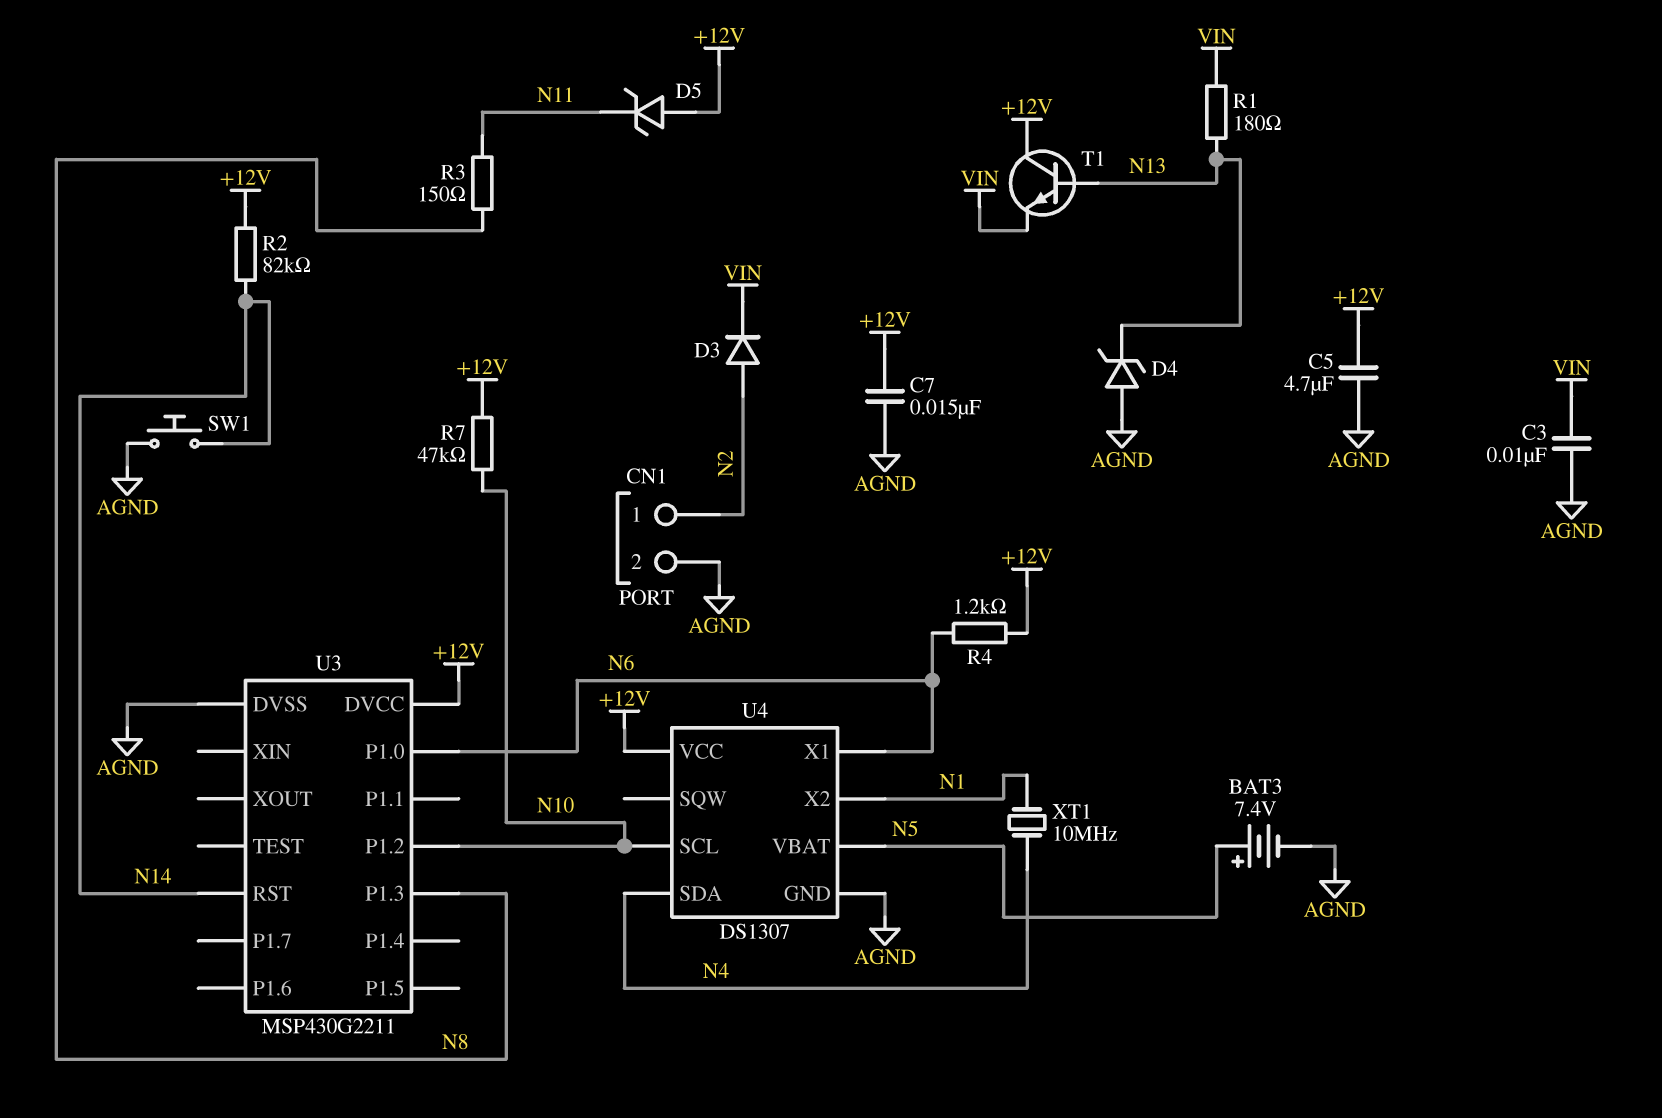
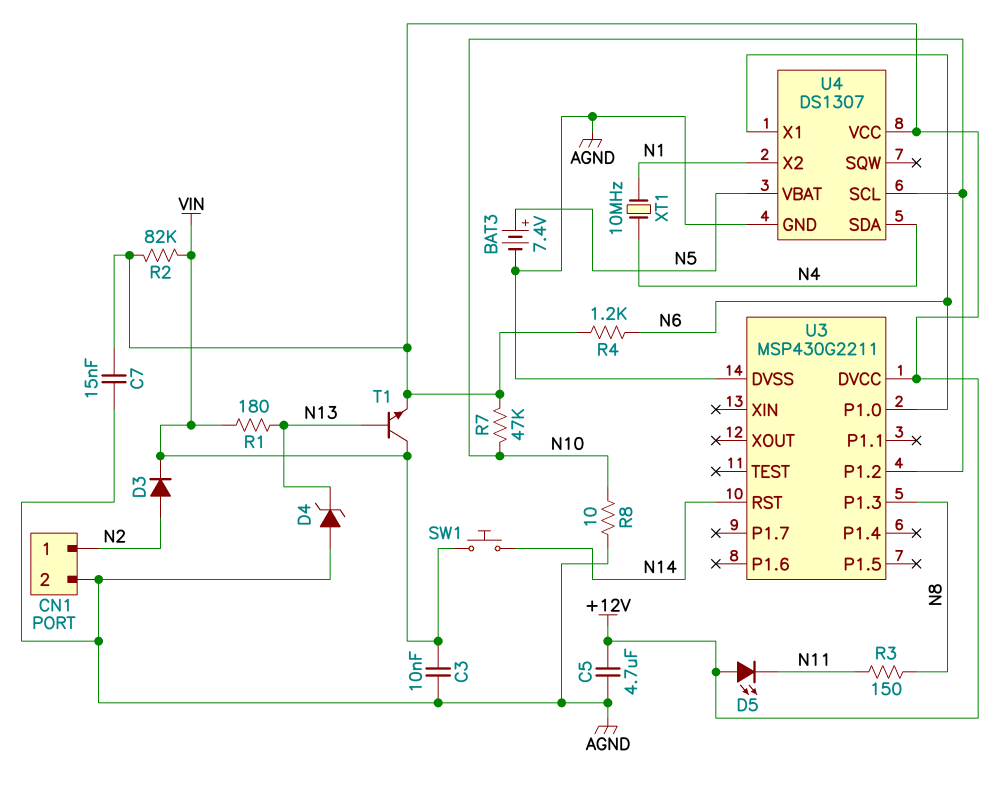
D5: zener (A +12V, K N11) -> LED (A +12V, K N11)
R2: 82k (+12V, N14) -> 82k (+12V, VIN)
R8: none -> 10 (AGND, N10)
SW1: button (AGND, N14) -> button (N14, VIN)
T1: NPN (B N13, C +12V, E VIN) -> NPN (B N13, C VIN, E +12V)

